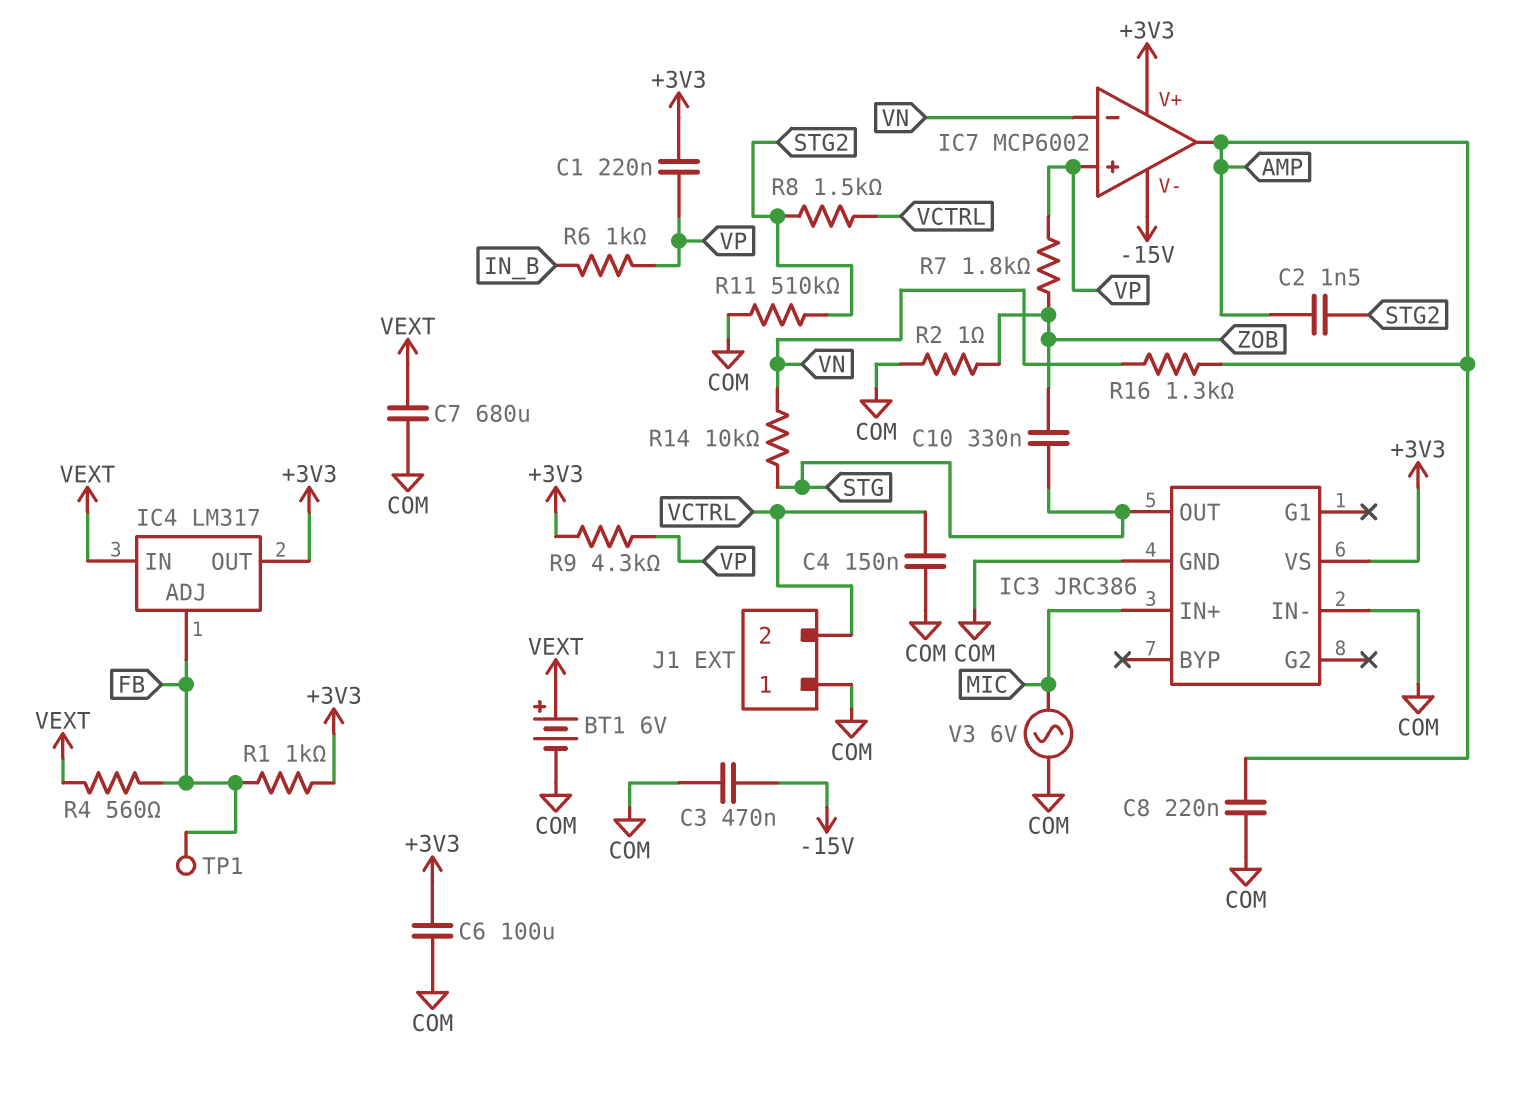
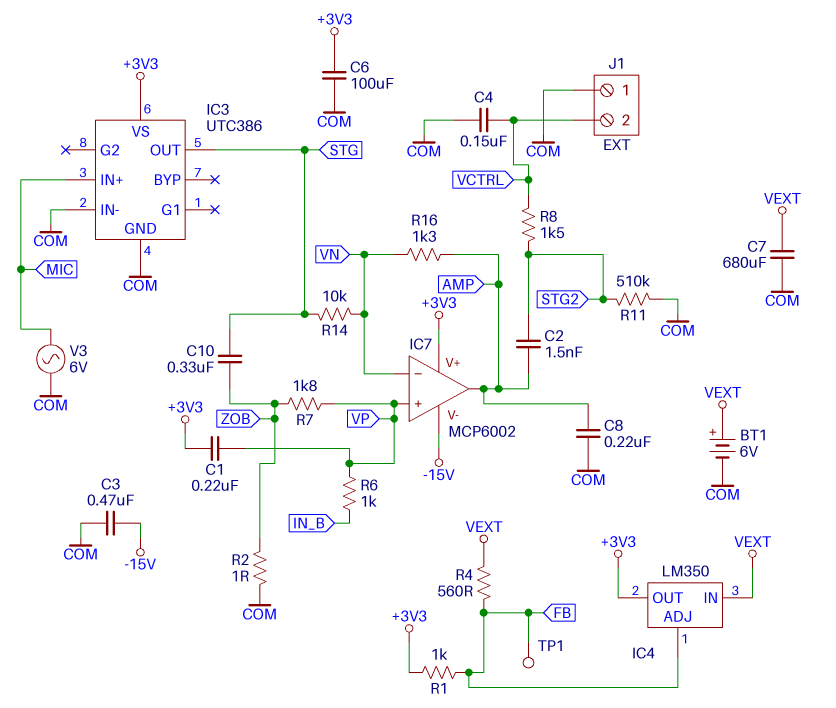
IC3: JRC386 -> UTC386
IC4: LM317 -> LM350
R9: 4.3k (+3V3, VP) -> none

